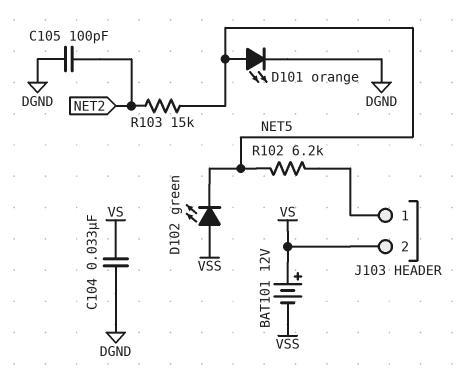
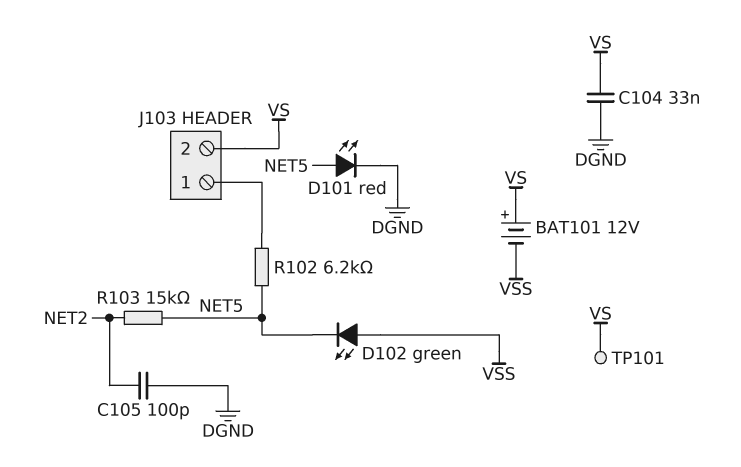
D101: LED orange (A NET5, K DGND) -> LED red (A NET5, K DGND)
TP101: none -> test point (VS)

